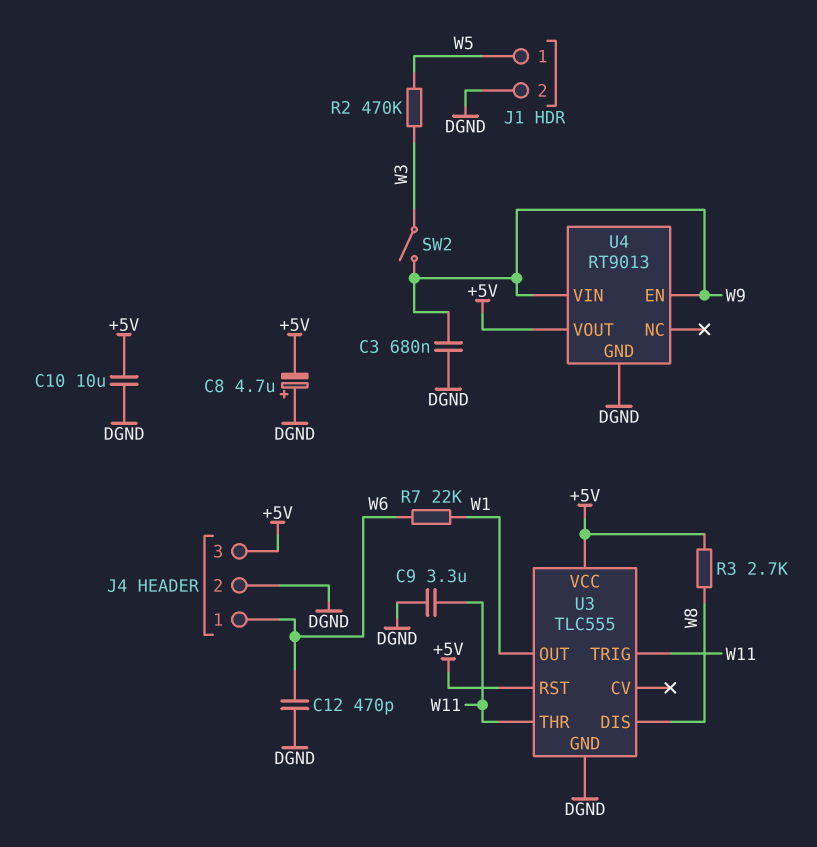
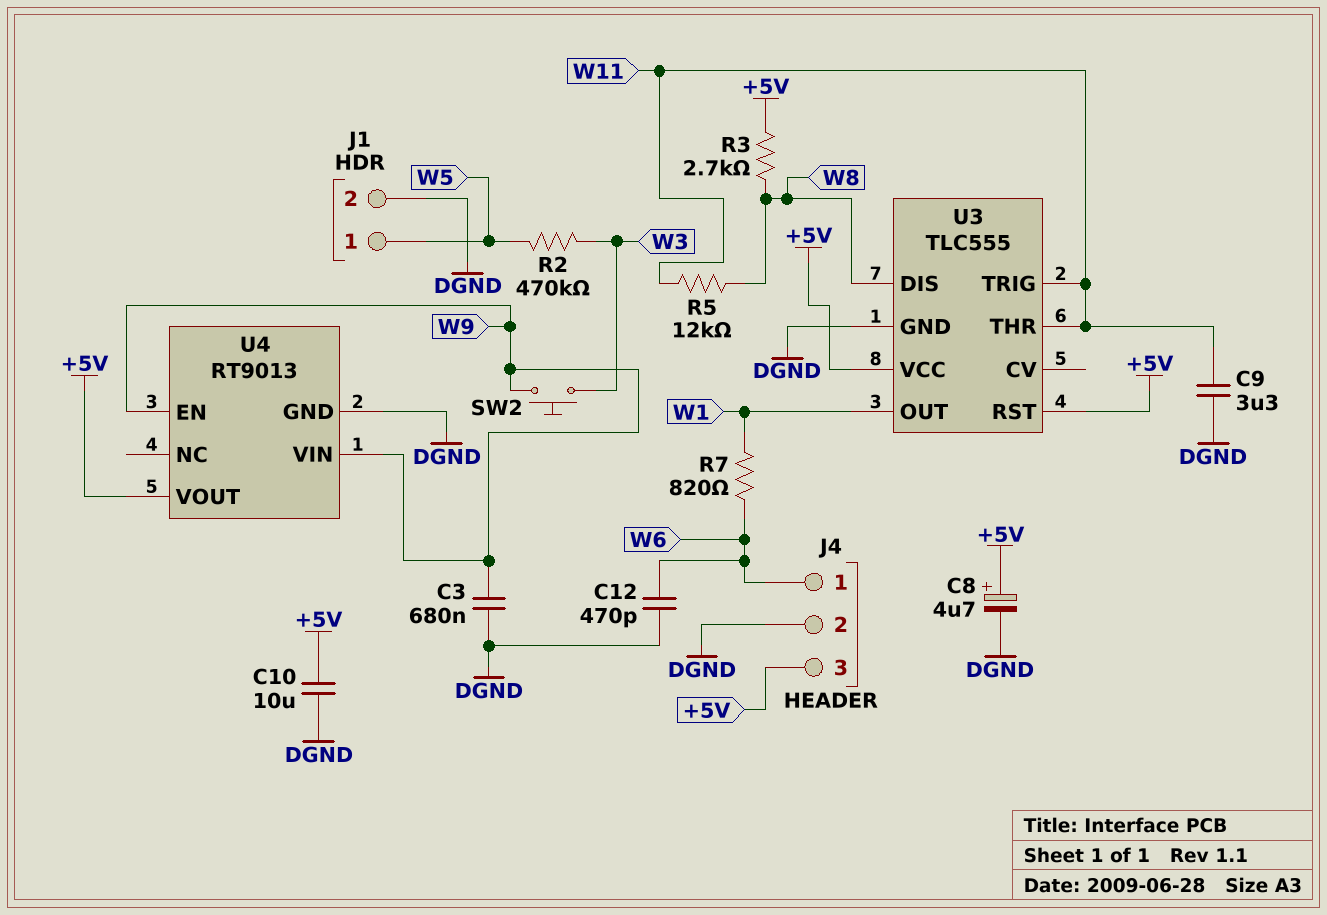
C8: 4.7uF (plus DGND, minus +5V) -> 4.7uF (plus +5V, minus DGND)
R5: none -> 12k (W8, W11)
R7: 22k (W1, W6) -> 820 (W1, W6)
SW2: switch (W3, W9) -> button (W3, W9)

